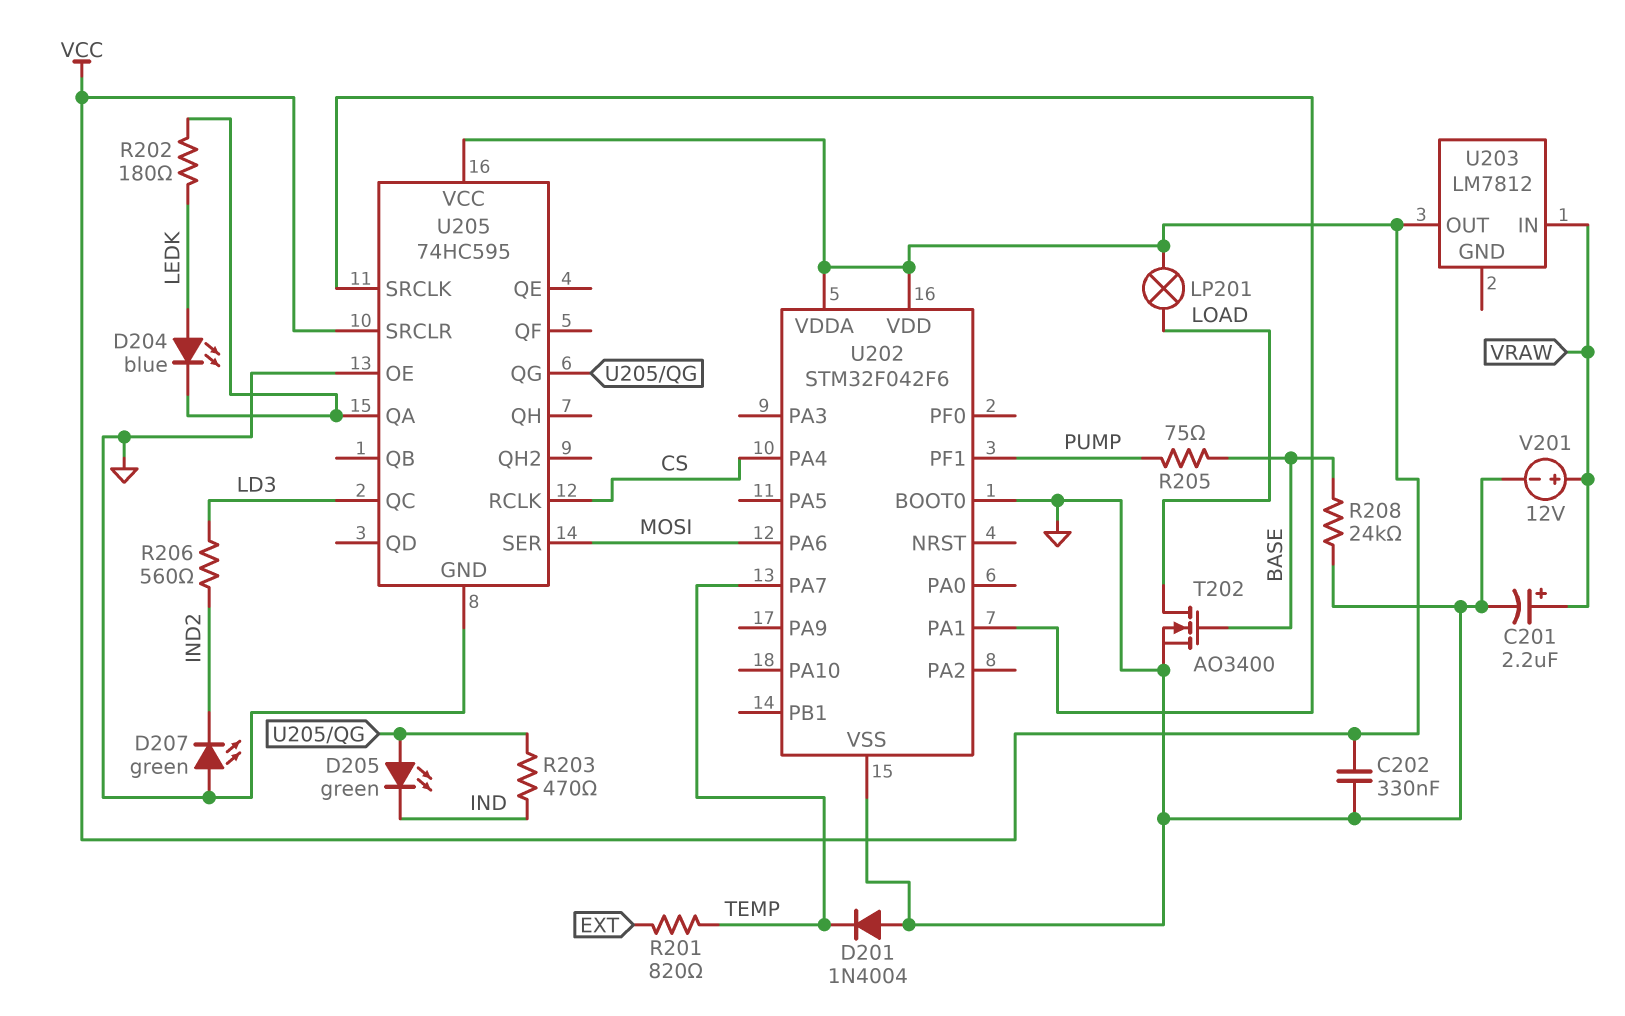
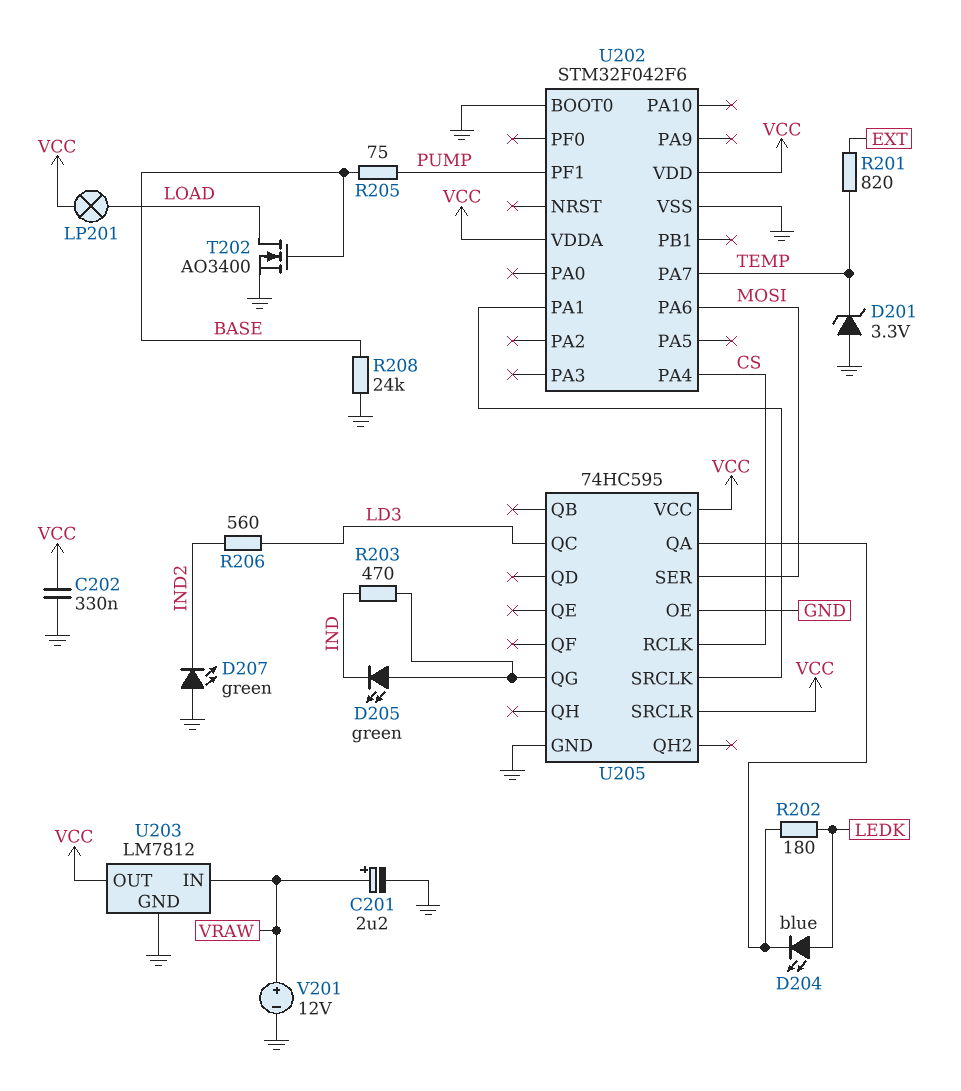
D201: diode 1N4004 (A GND, K TEMP) -> zener 3.3V (A GND, K TEMP)
U203 pin GND: none -> GND

